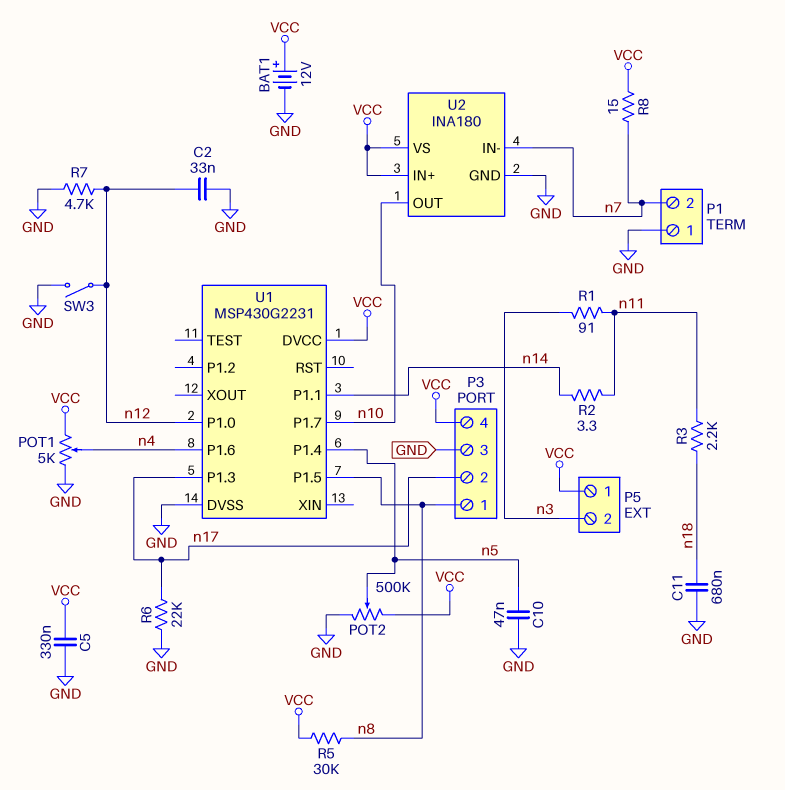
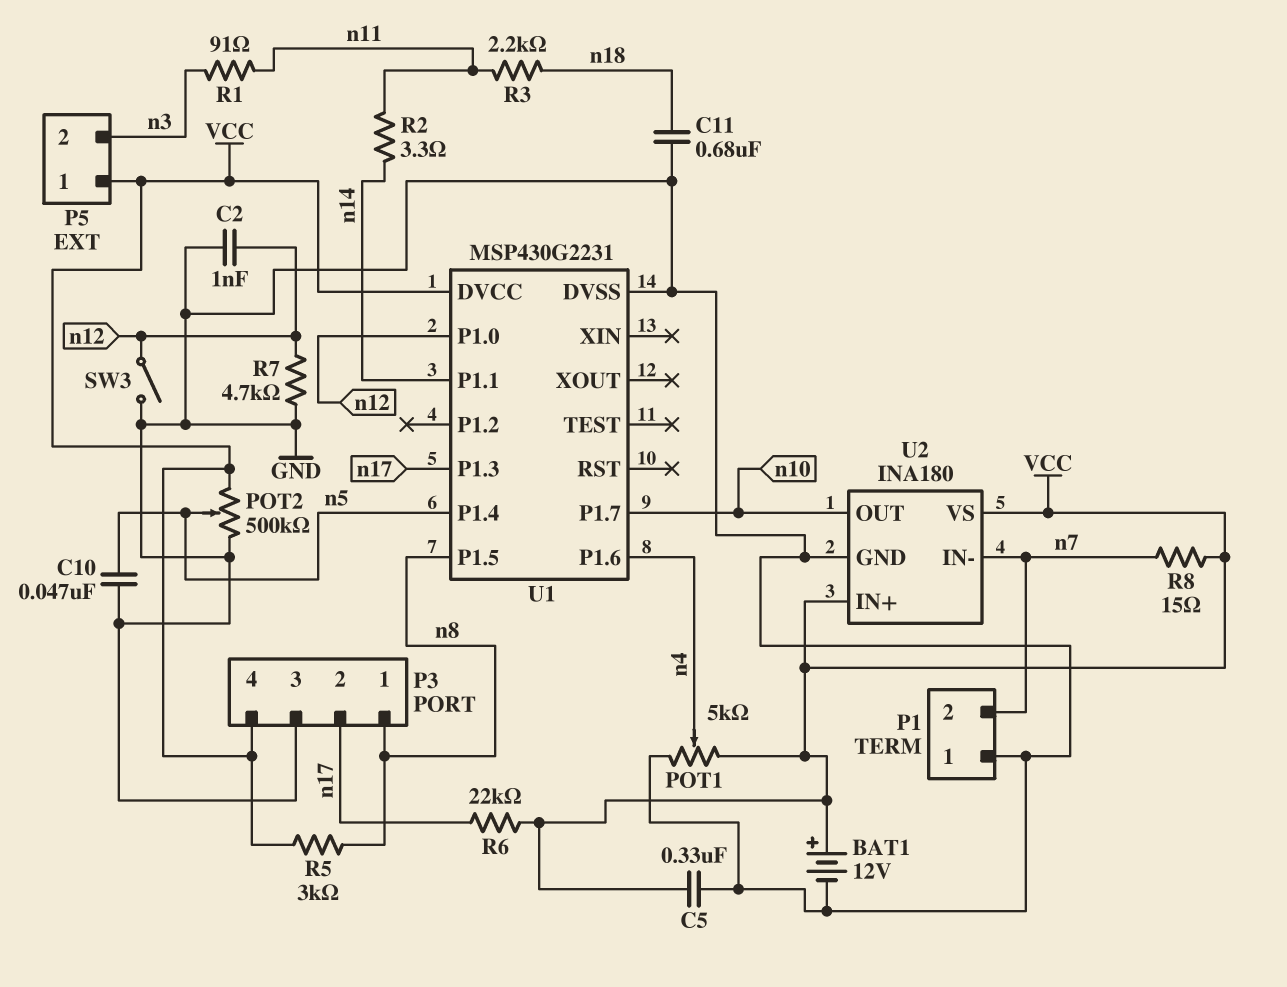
C2: 33nF (GND, n12) -> 1nF (GND, n12)
R5: 30k (VCC, n8) -> 3k (VCC, n8)
R6: 22k (GND, n17) -> 22k (VCC, n17)

